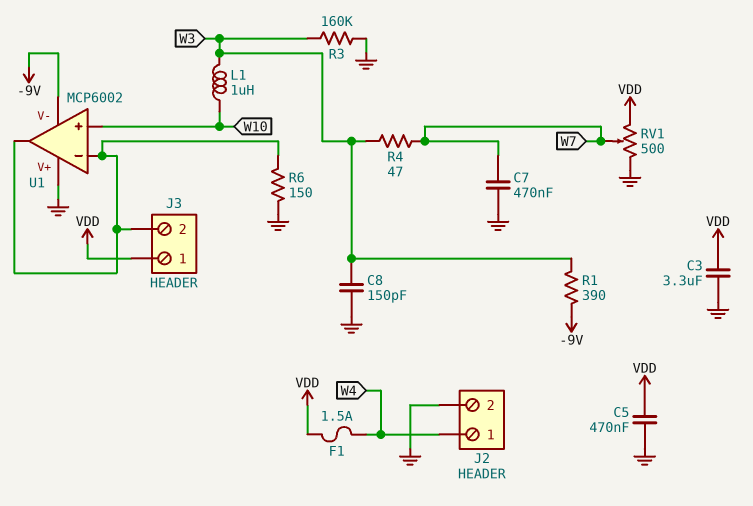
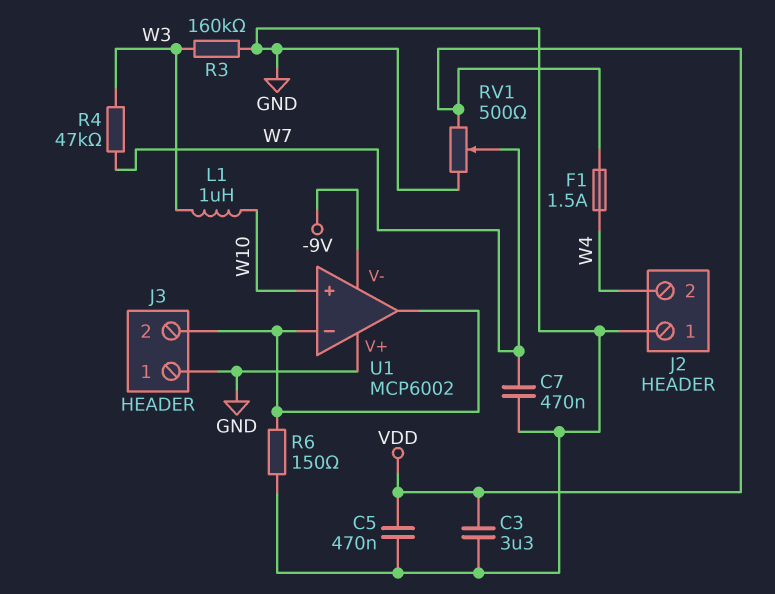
C8: 150pF (GND, W3) -> none
J2 pin 1: W4 -> GND
J2 pin 2: GND -> W4
J3 pin 1: VDD -> GND
R1: 390 (-9V, W3) -> none
R4: 47 (W3, W7) -> 47k (W3, W7)

